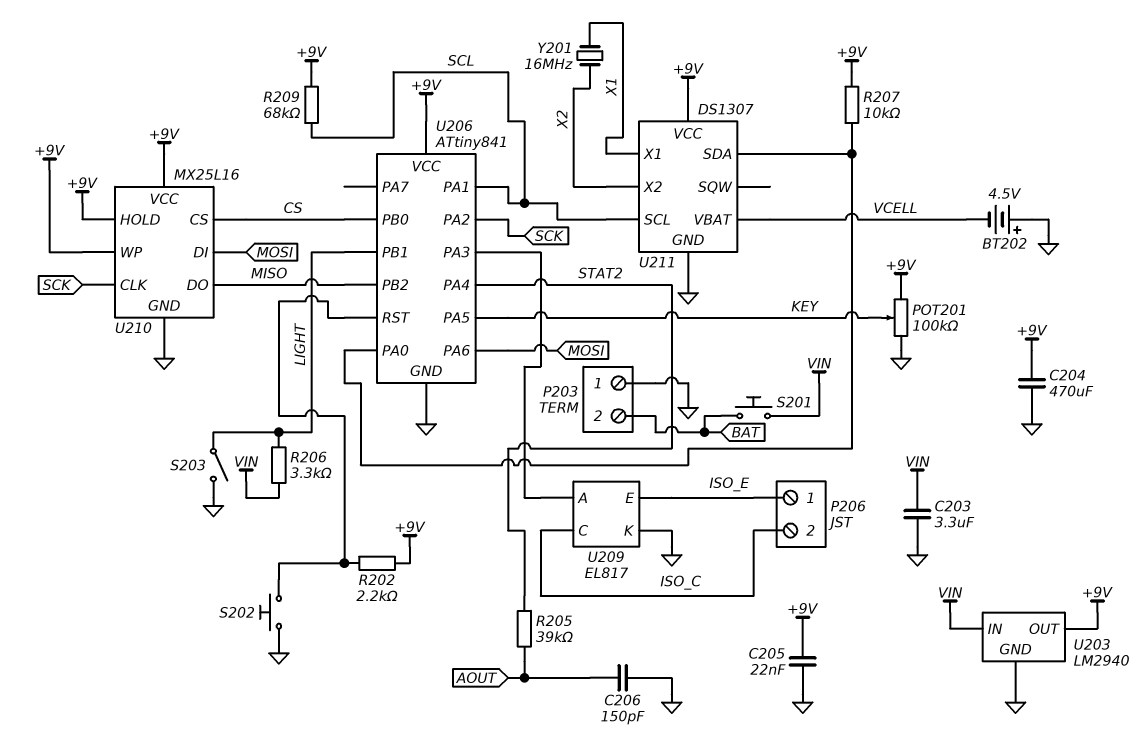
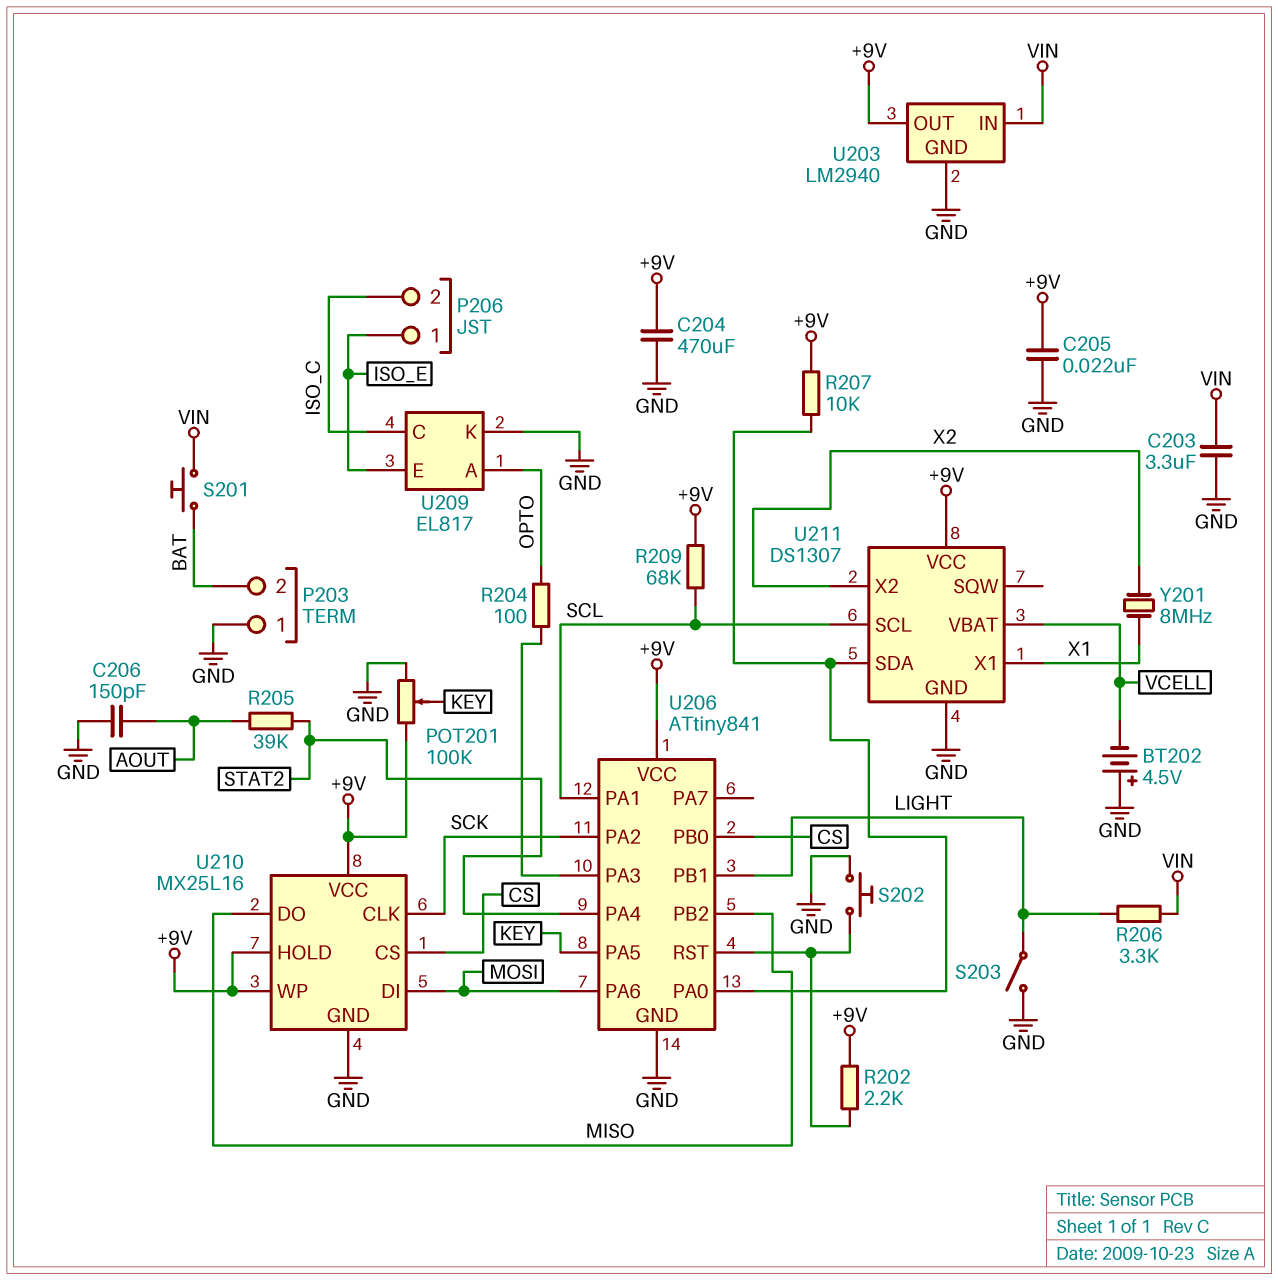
R204: none -> 100 (OPTO, U206/PA3)
U209 pin A: U206/PA3 -> OPTO
Y201: 16MHz (X1, X2) -> 8MHz (X1, X2)

